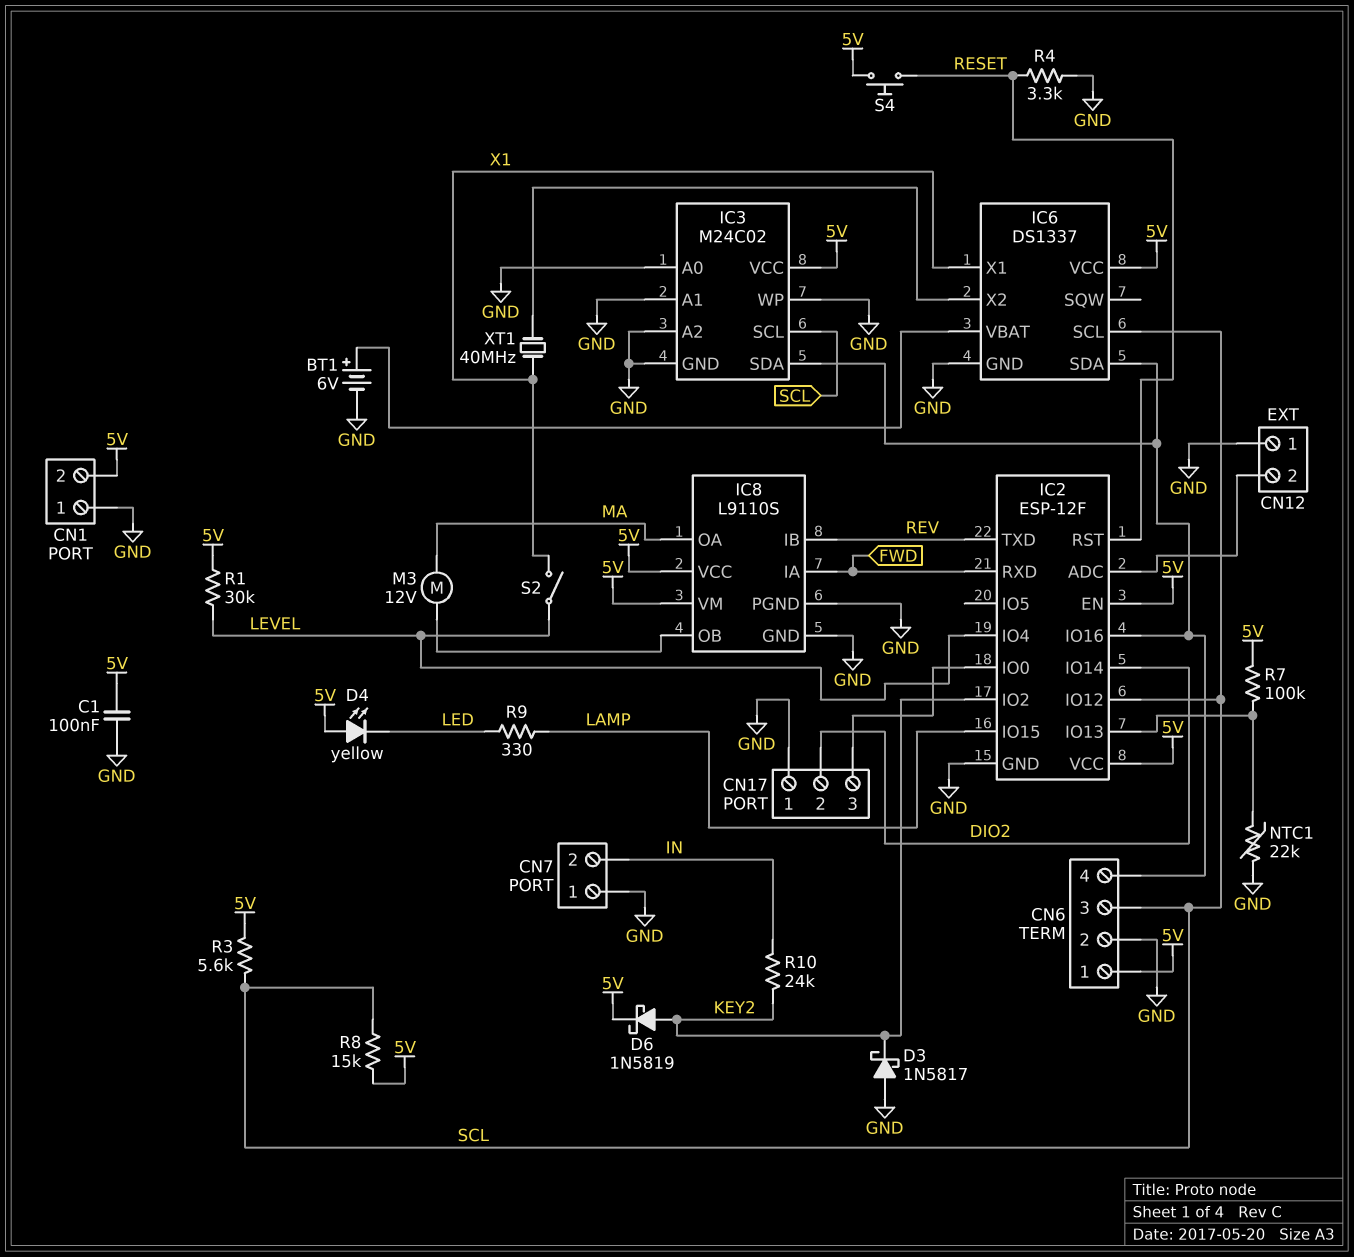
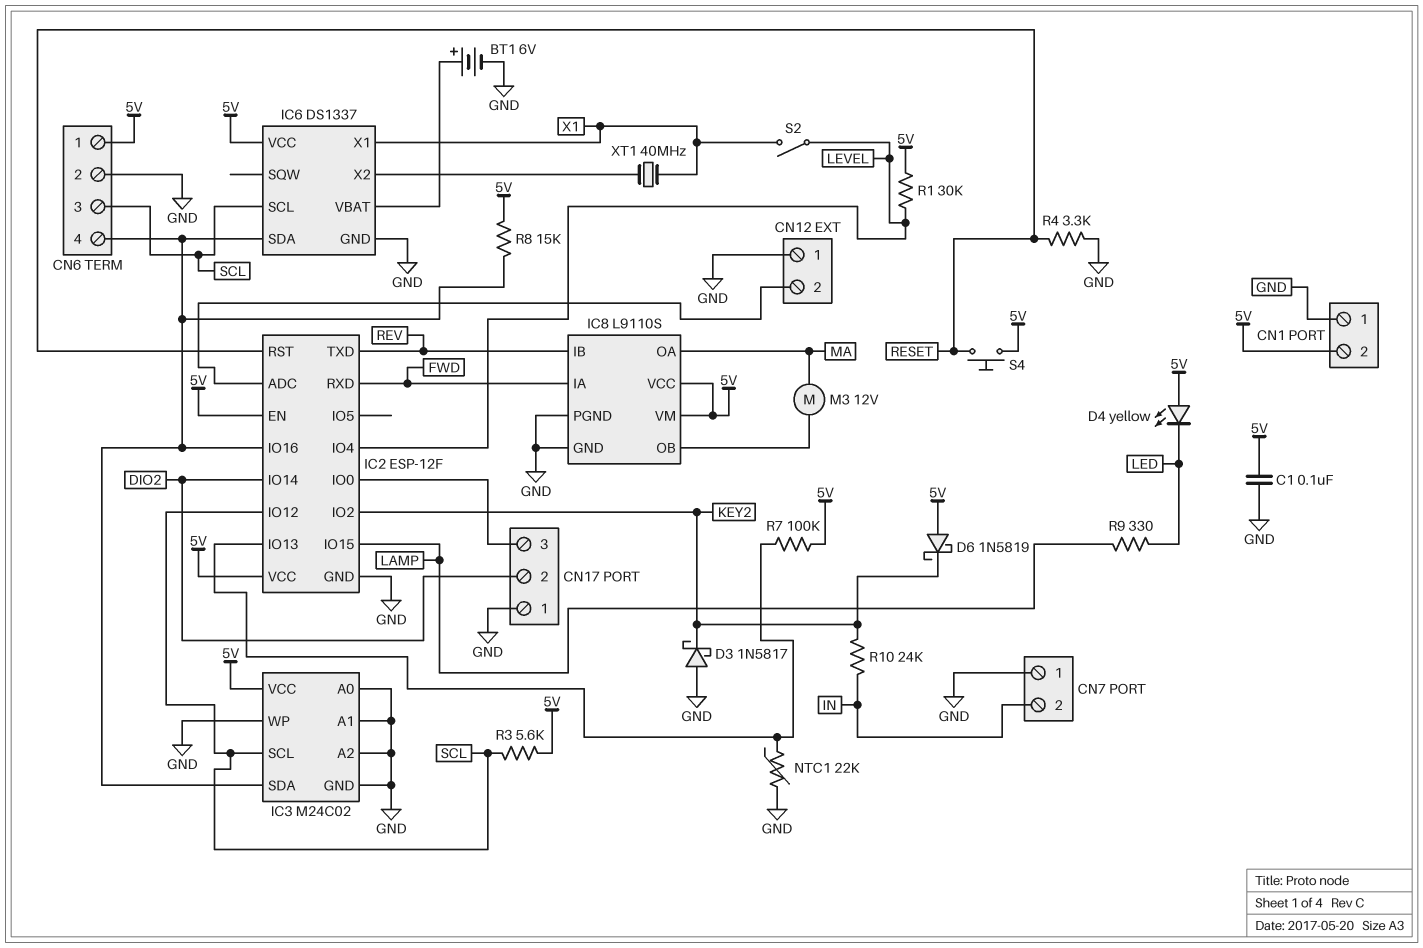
D6: schottky 1N5819 (A KEY2, K 5V) -> schottky 1N5819 (A 5V, K KEY2)
R8: 15k (5V, SCL) -> 15k (5V, CN6/4)

